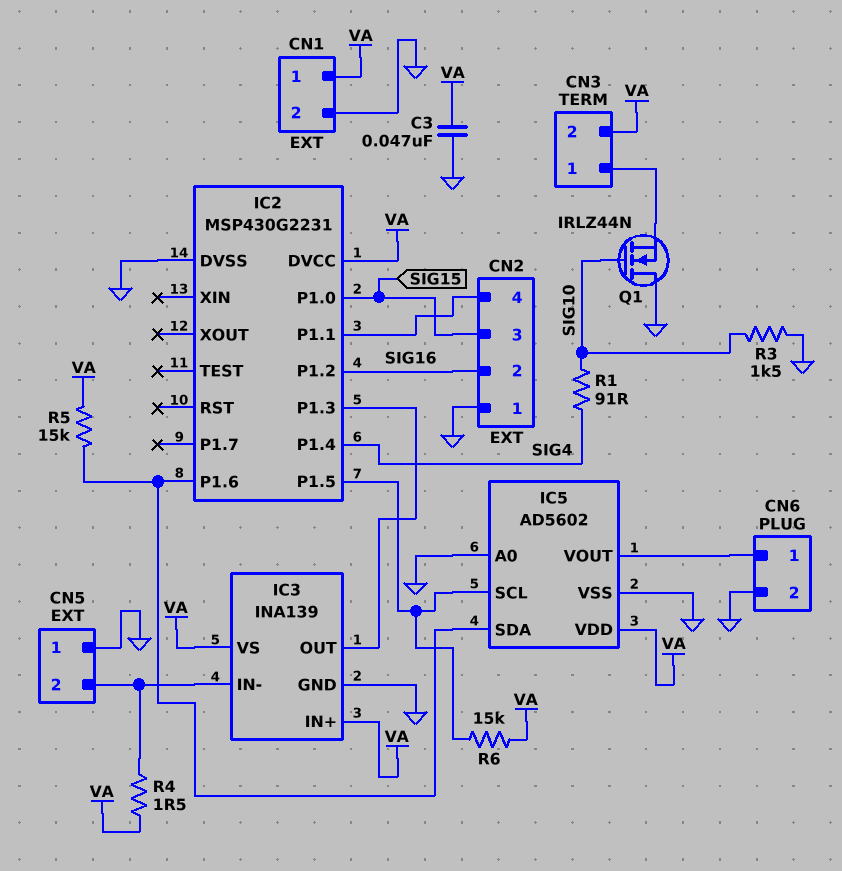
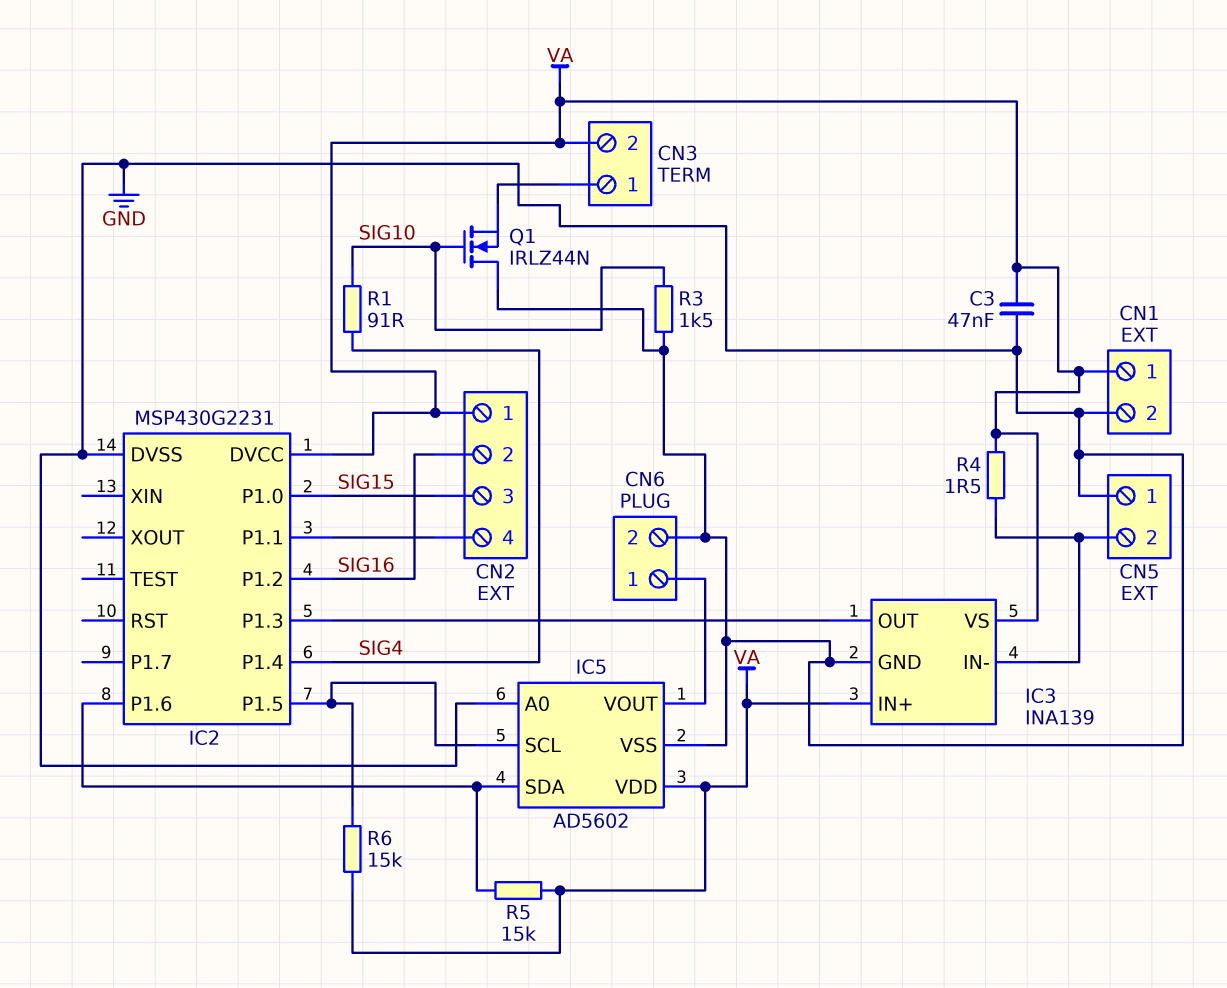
CN2 pin 1: GND -> VA

